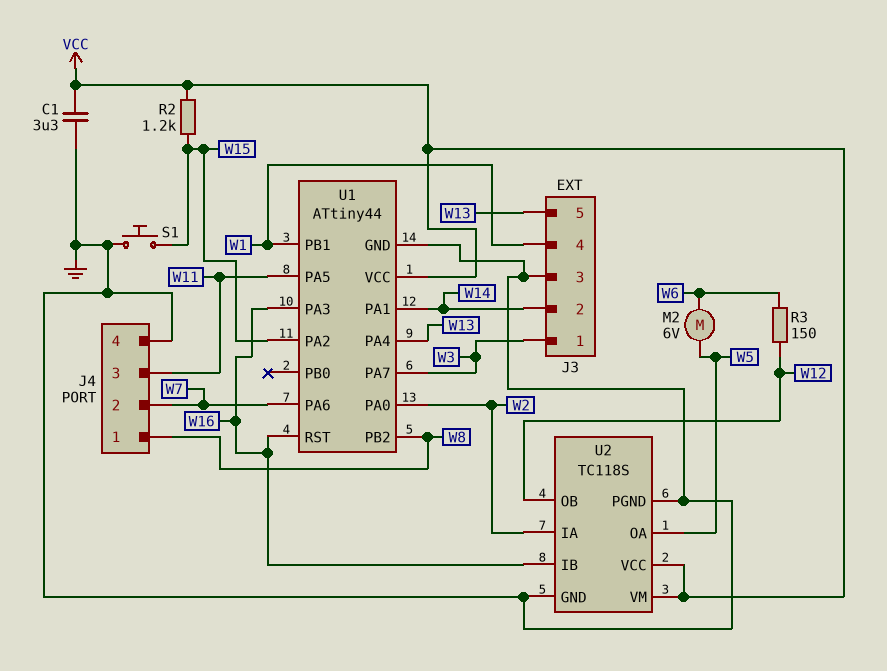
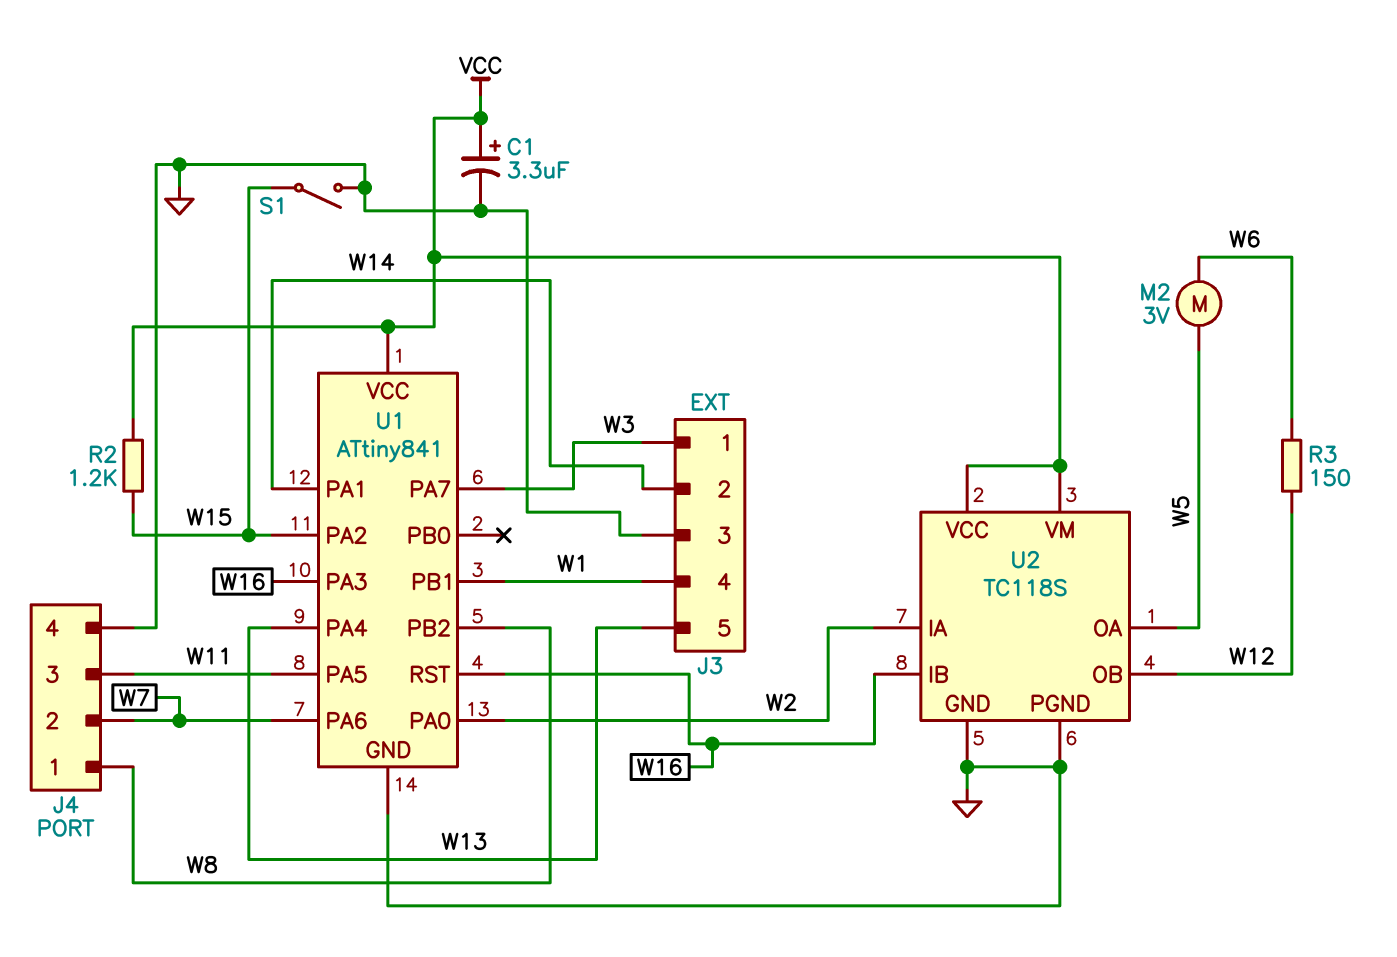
C1: 3.3uF (GND, VCC) -> 3.3uF (plus VCC, minus GND)
M2: motor 6V (W5, W6) -> motor 3V (W5, W6)
S1: button (GND, W15) -> switch (GND, W15)
U1: ATtiny44 -> ATtiny841

